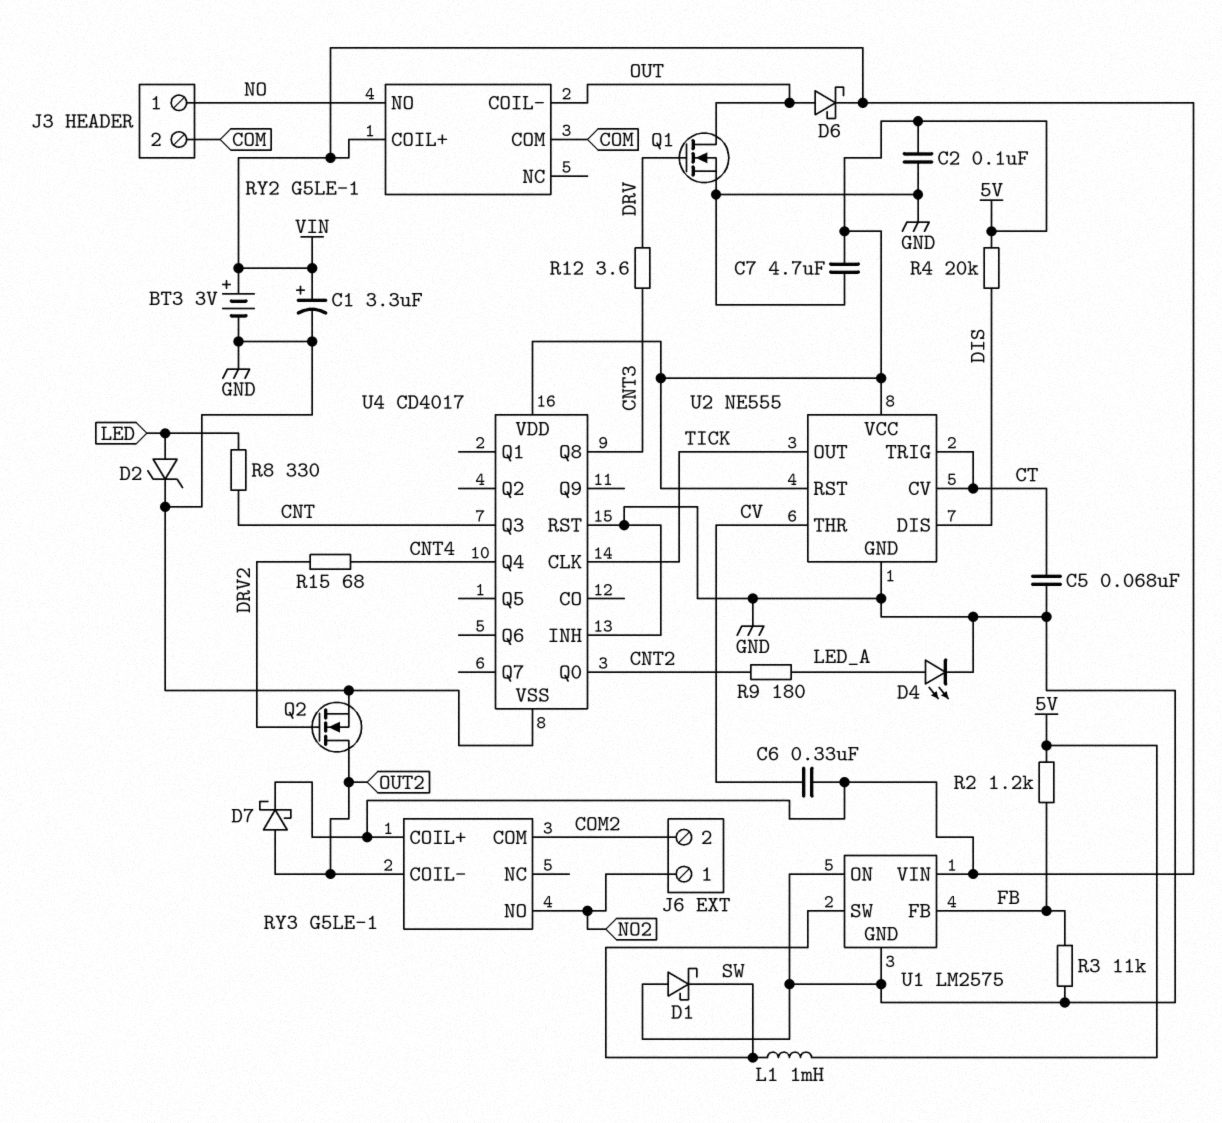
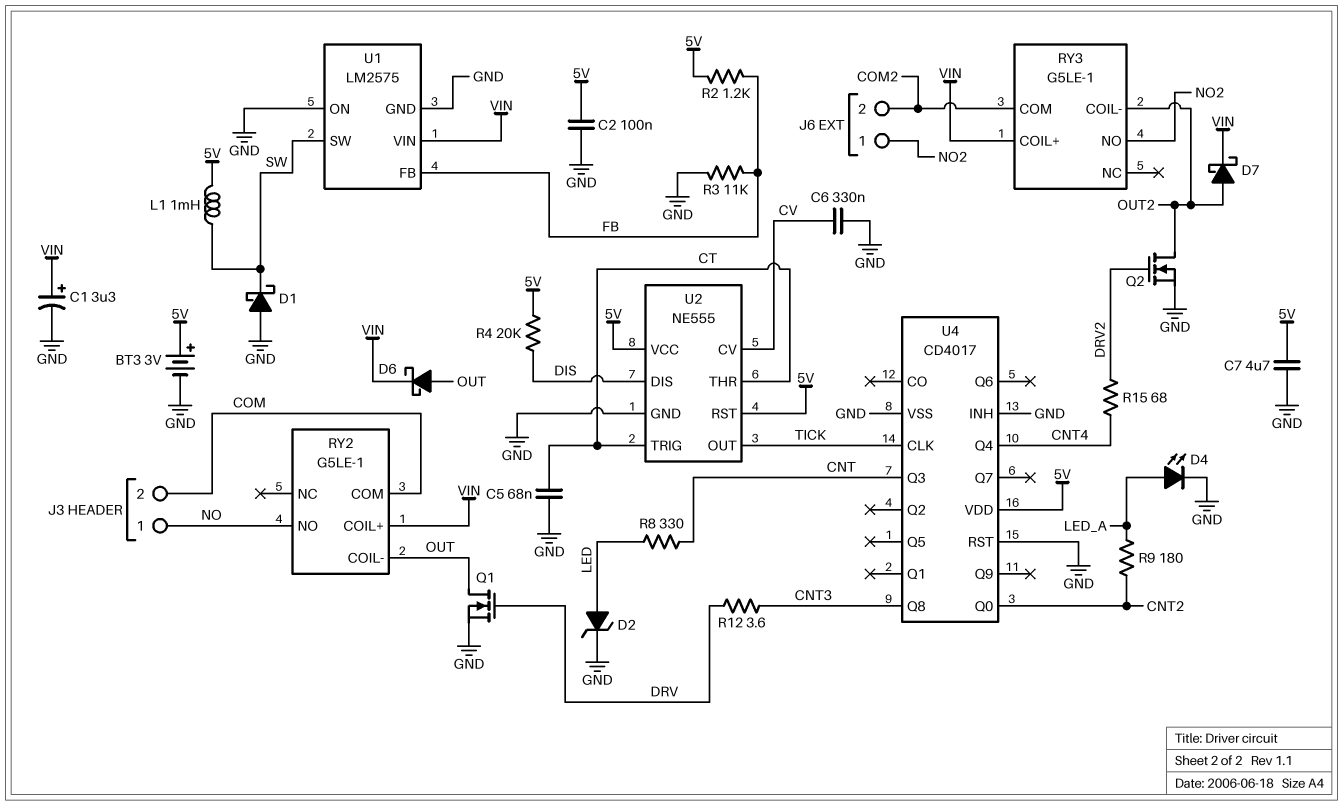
BT3: 3V (plus VIN, minus GND) -> 3V (plus 5V, minus GND)
C6: 330nF (CV, VIN) -> 330nF (CV, GND)
U2 pin CV: CT -> CV
U2 pin THR: CV -> CT

